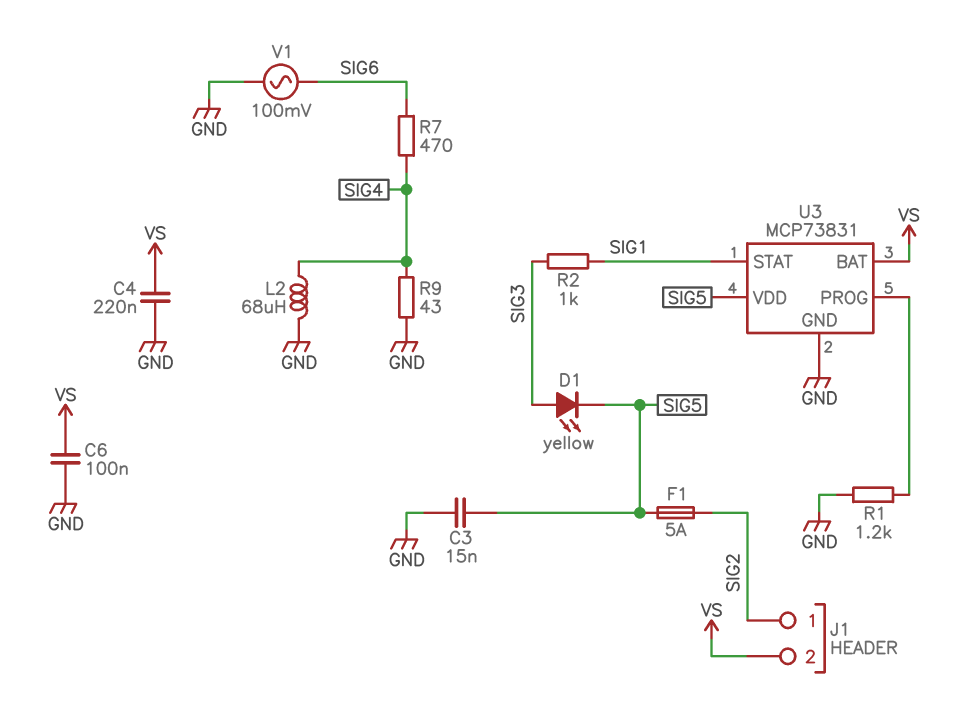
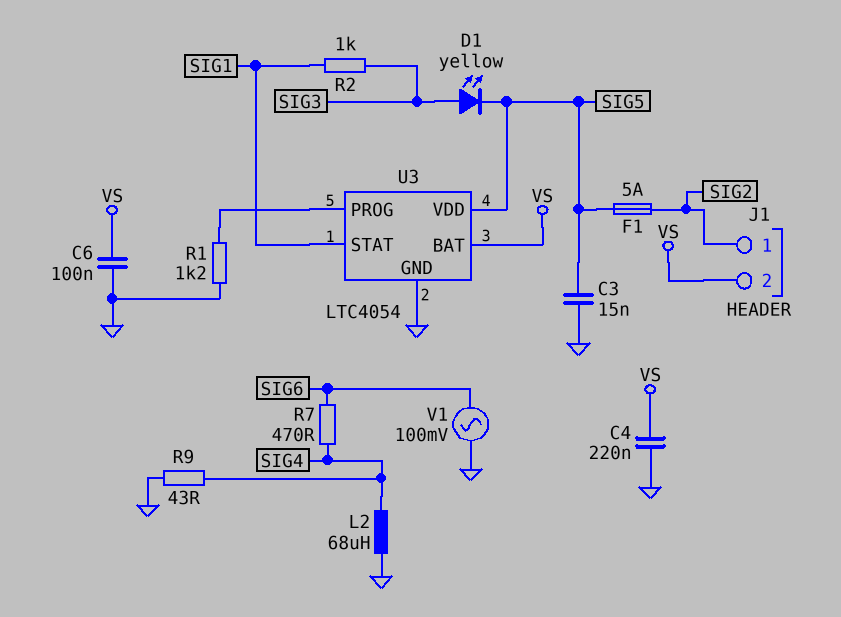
U3: MCP73831 -> LTC4054

